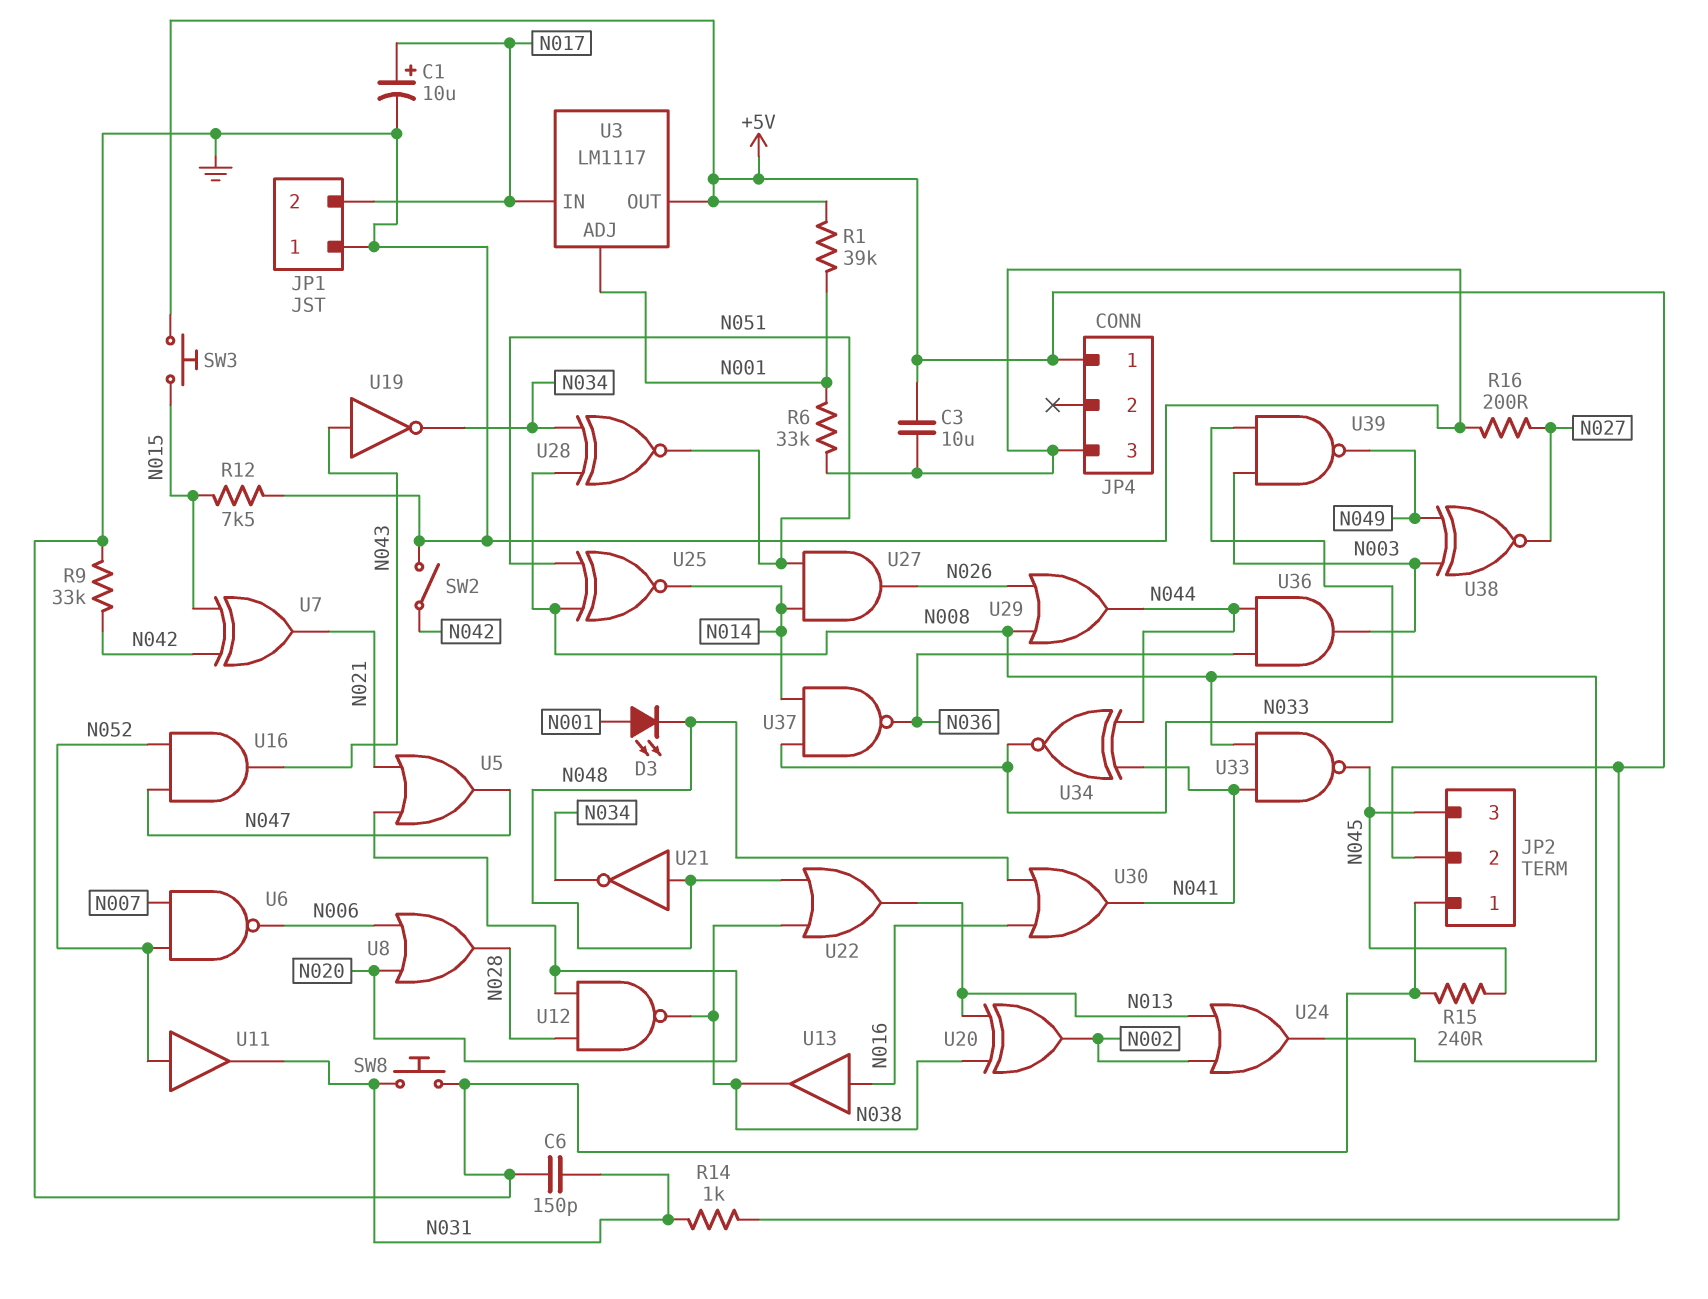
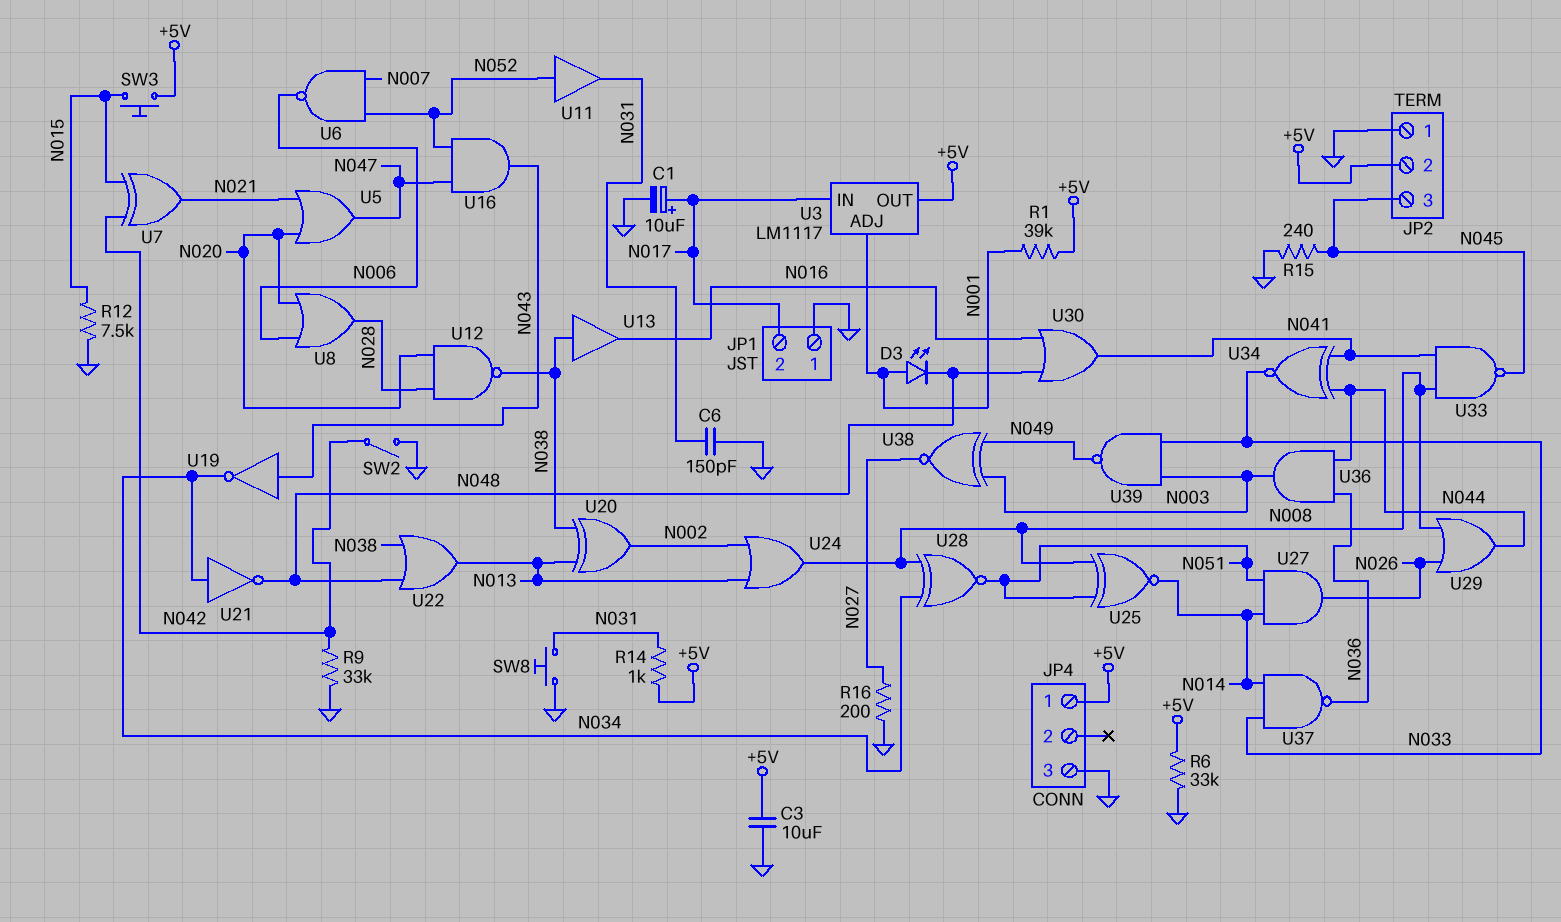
R6: 33k (GND, N001) -> 33k (+5V, GND)
U13: buffer (in N016, out N038) -> buffer (in N038, out N016)
U21: NOT (in N048, out N034) -> NOT (in N034, out N048)

